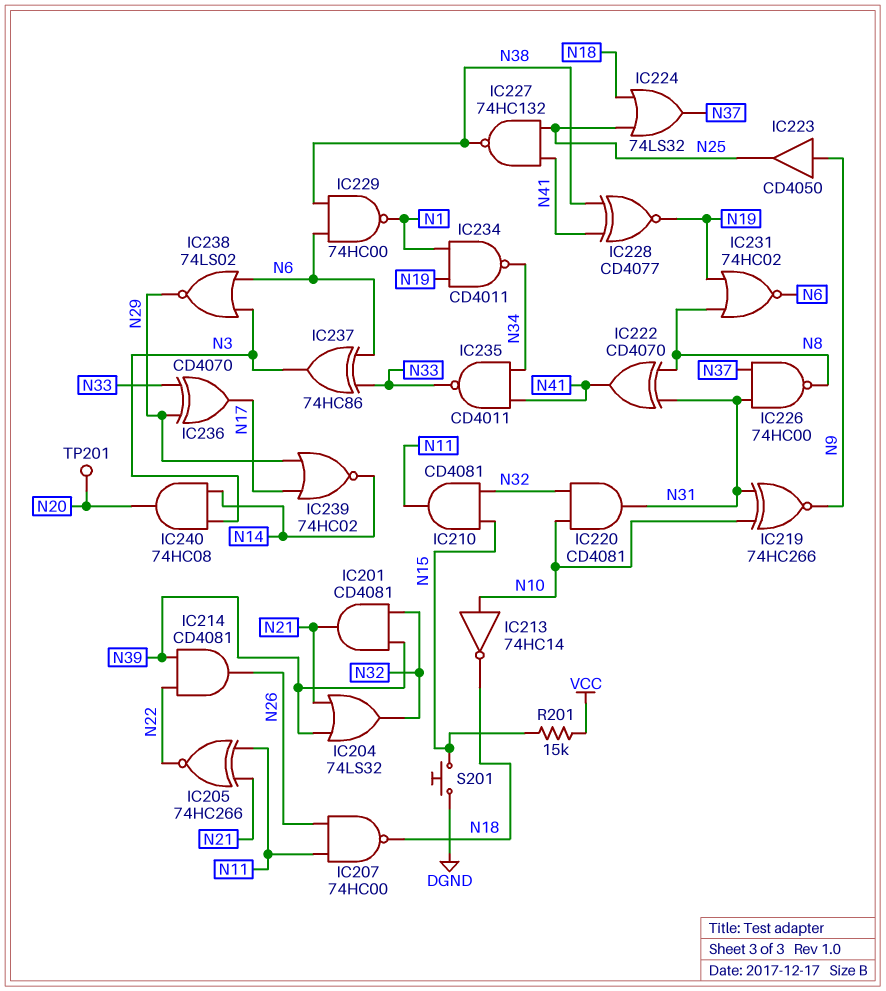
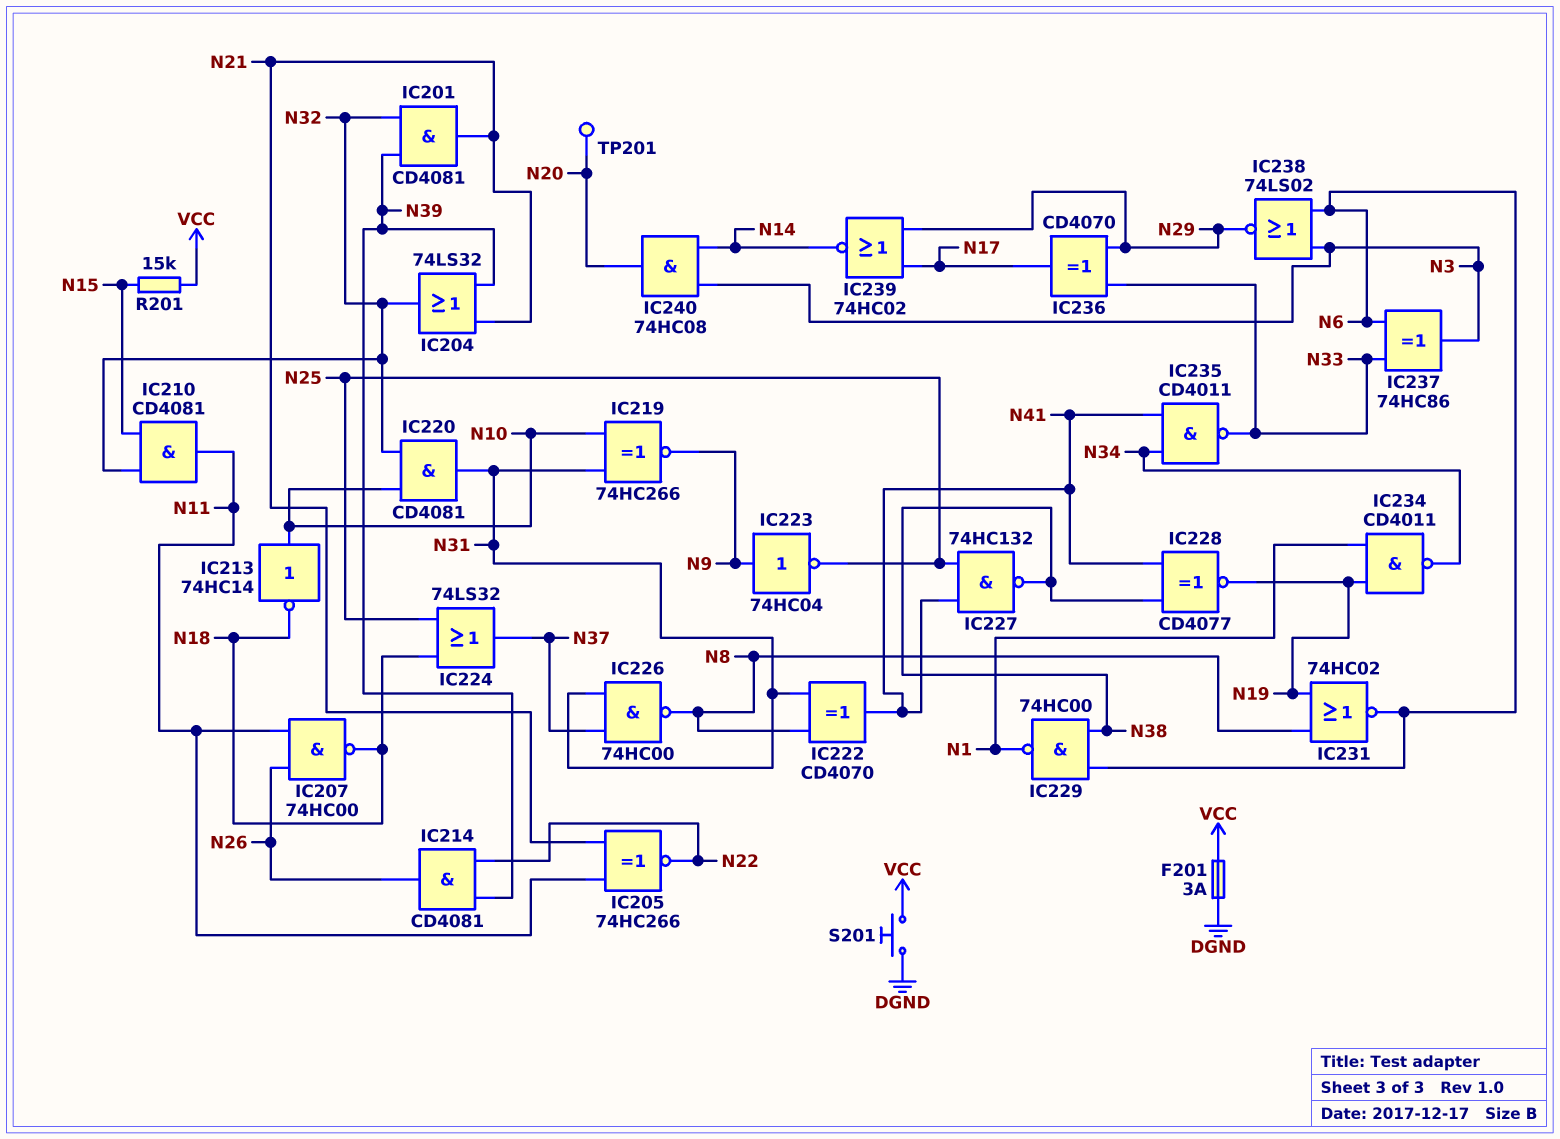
F201: none -> 3A (DGND, VCC)
IC223: buffer CD4050 (in N9, out N25) -> NOT 74HC04 (in N9, out N25)
S201: button (DGND, N15) -> button (DGND, VCC)

